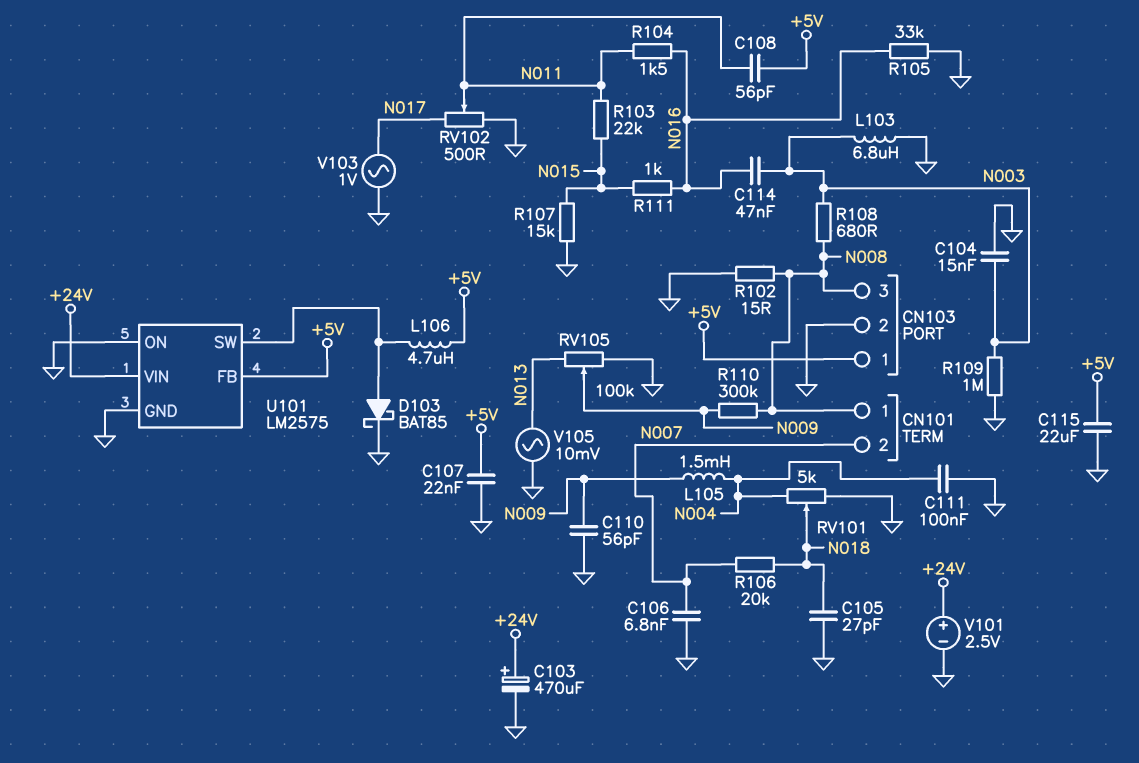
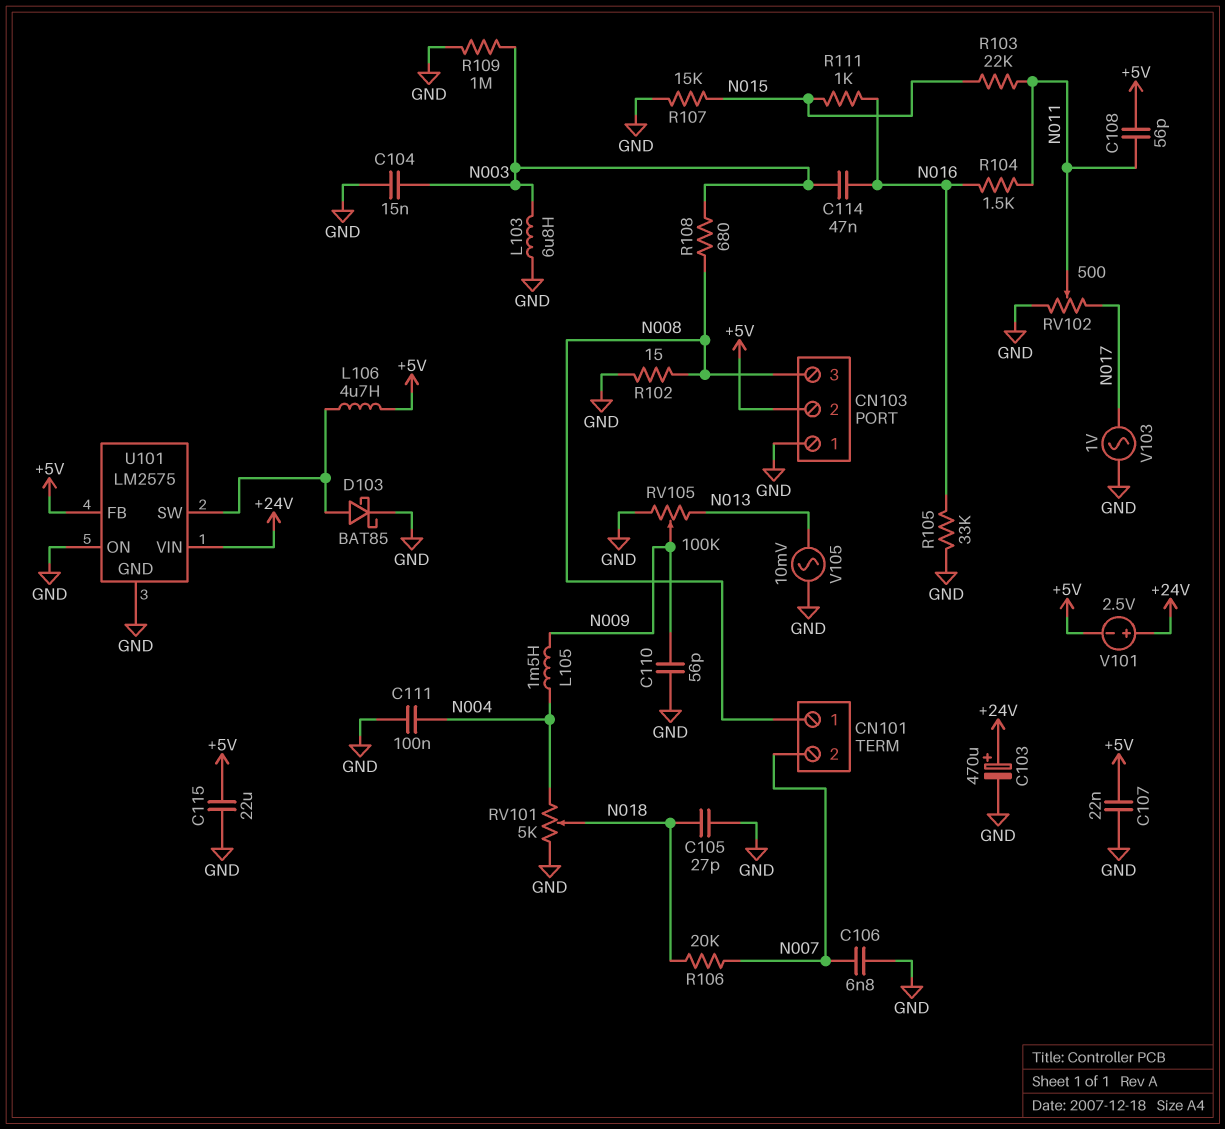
CN103 pin 1: +5V -> GND
CN103 pin 2: GND -> +5V
R110: 300k (N008, N009) -> none
V101: 2.5V (plus +24V, minus GND) -> 2.5V (plus +24V, minus +5V)

